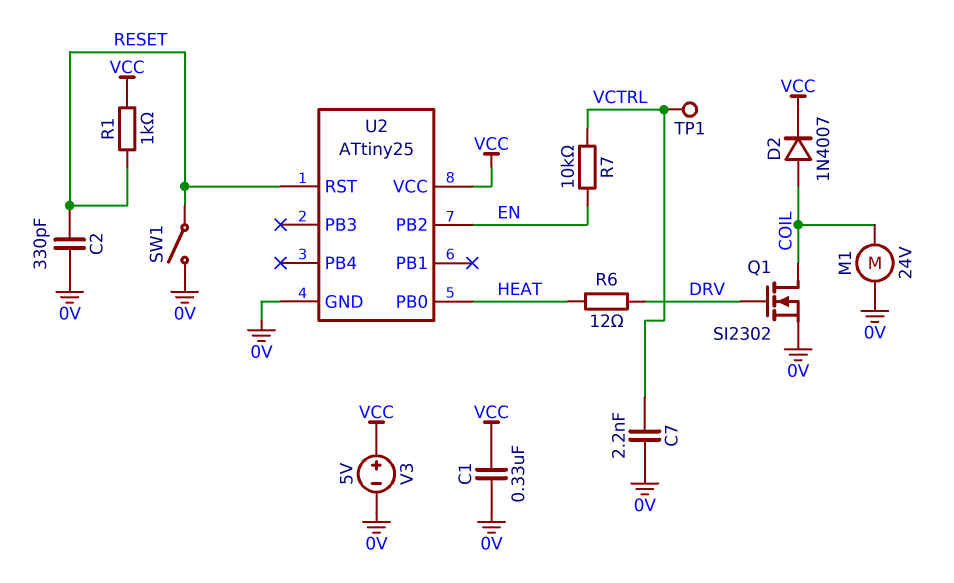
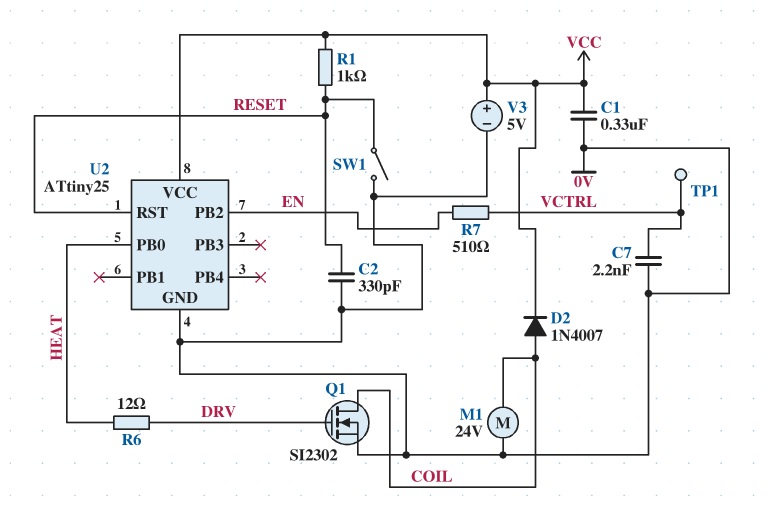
R7: 10k (EN, VCTRL) -> 510 (EN, VCTRL)

